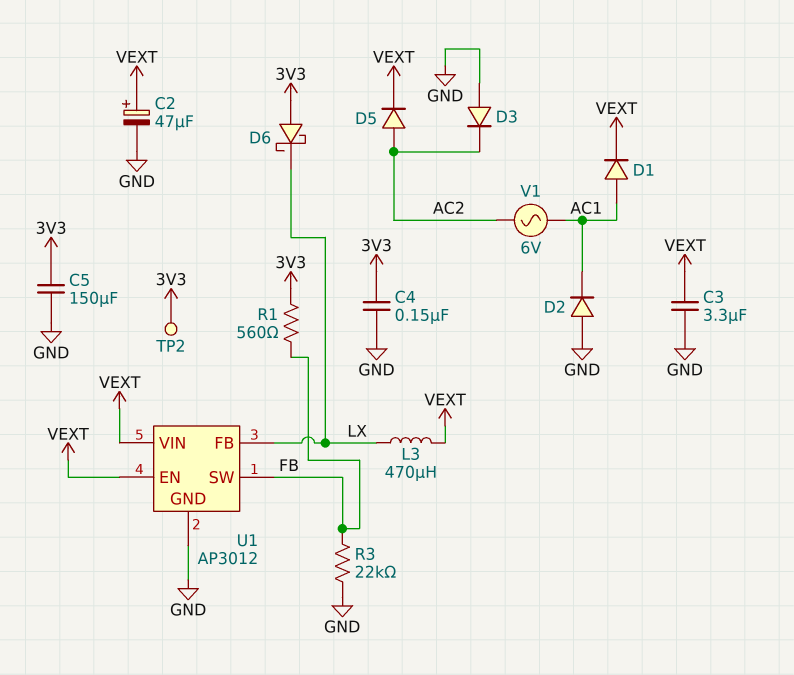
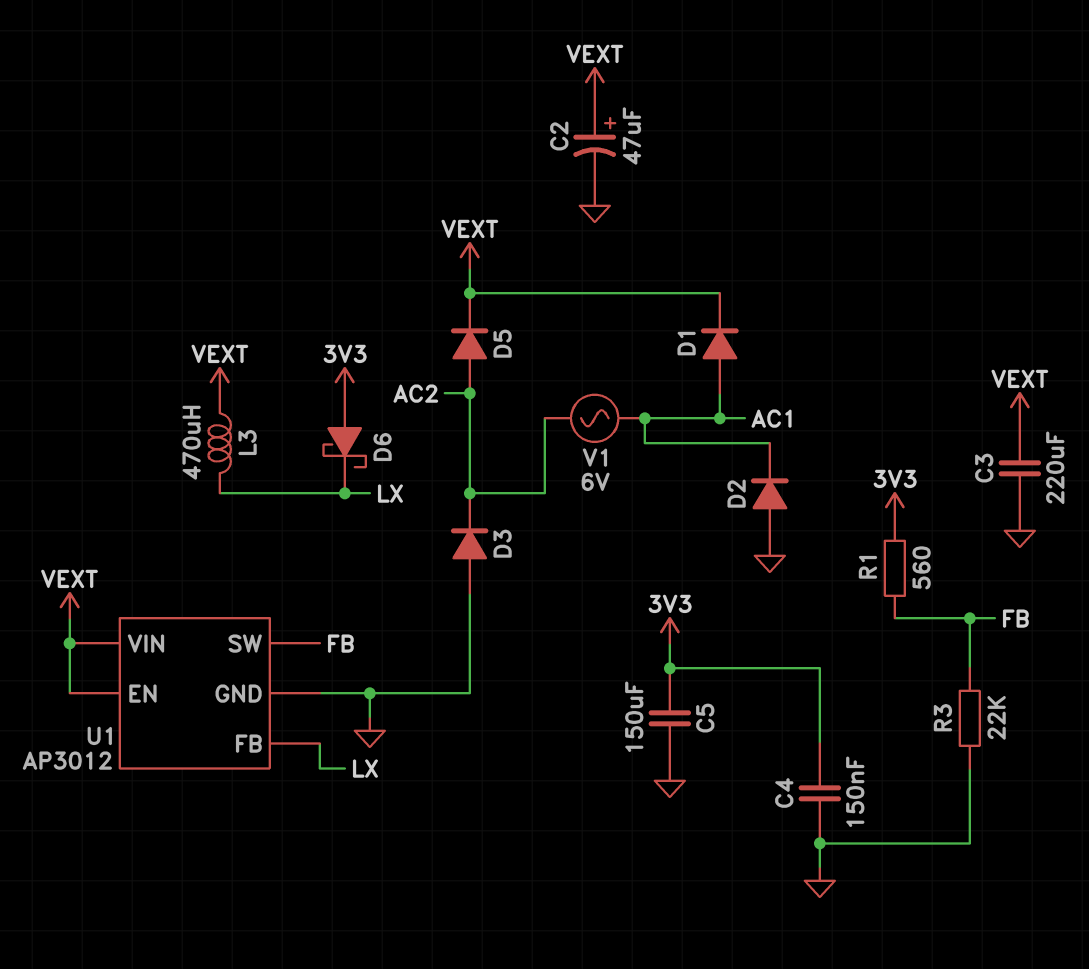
C3: 3.3uF (GND, VEXT) -> 220uF (GND, VEXT)
TP2: test point (3V3) -> none

